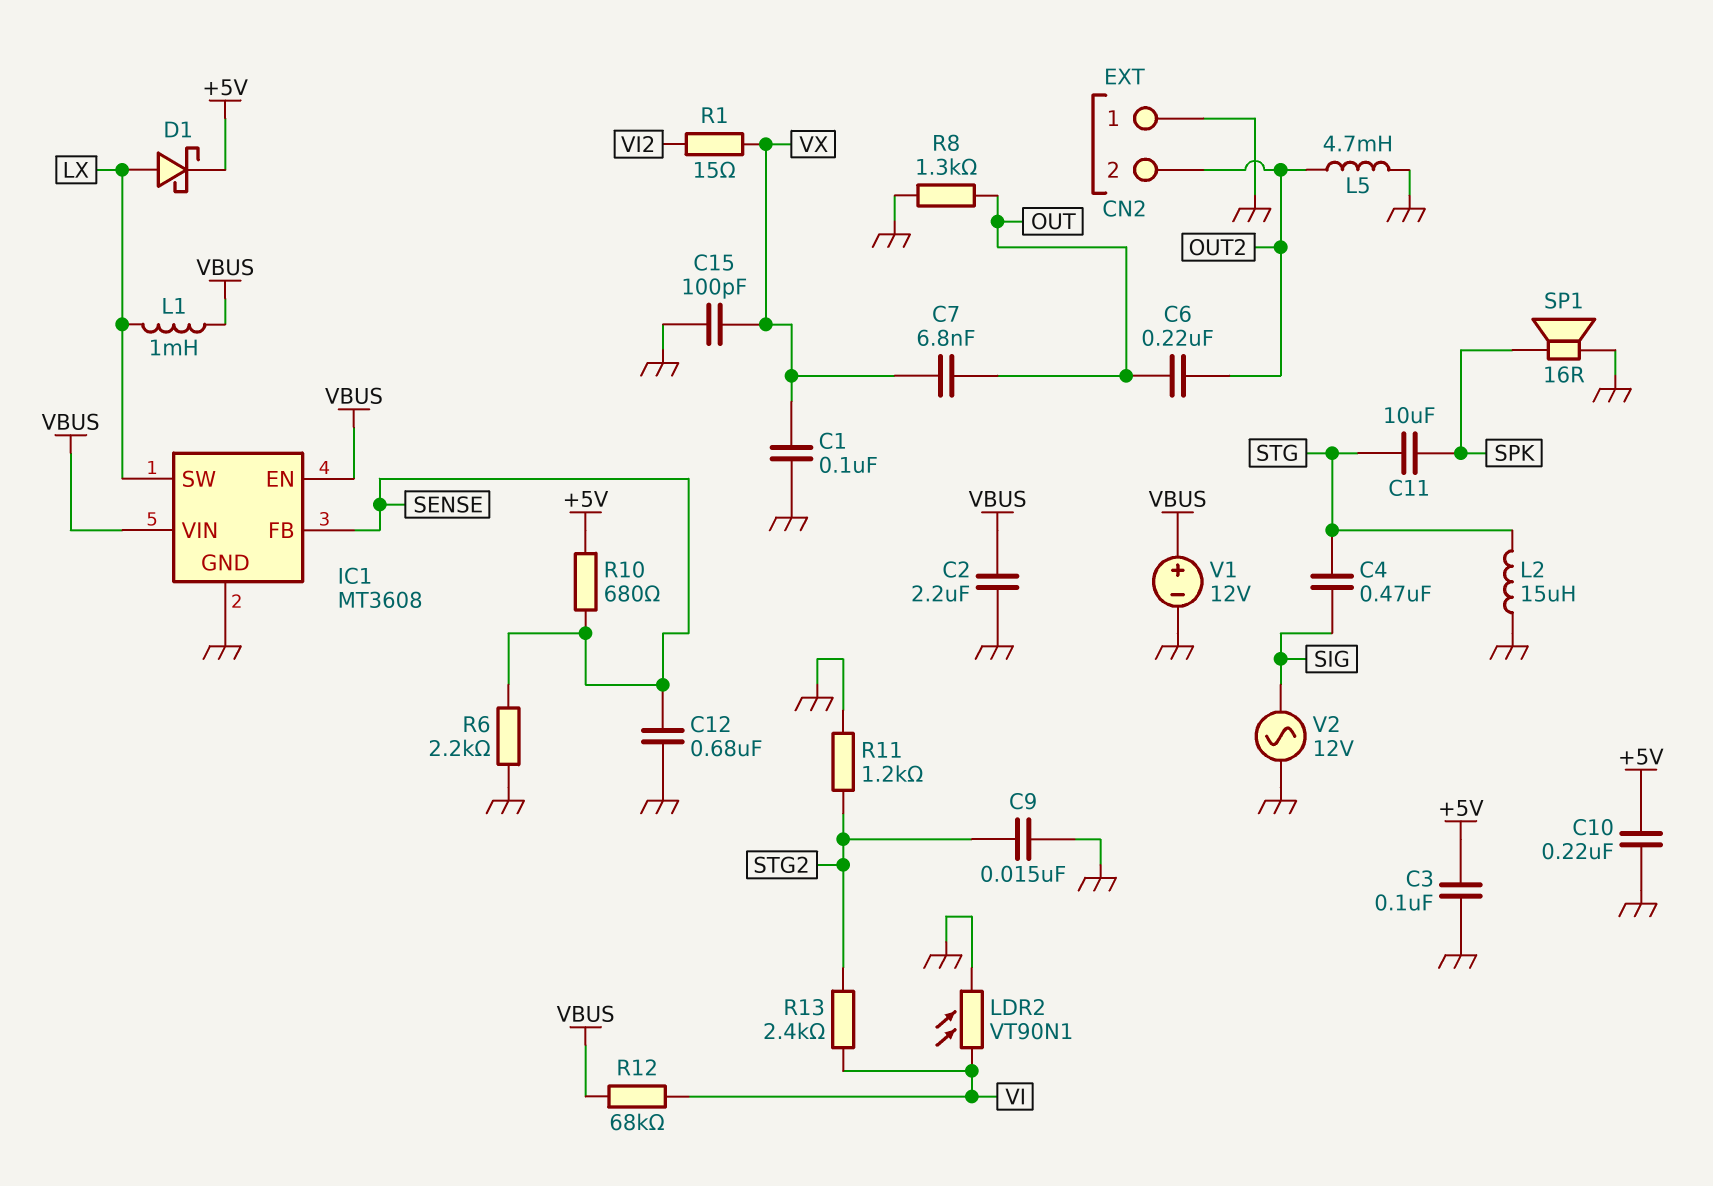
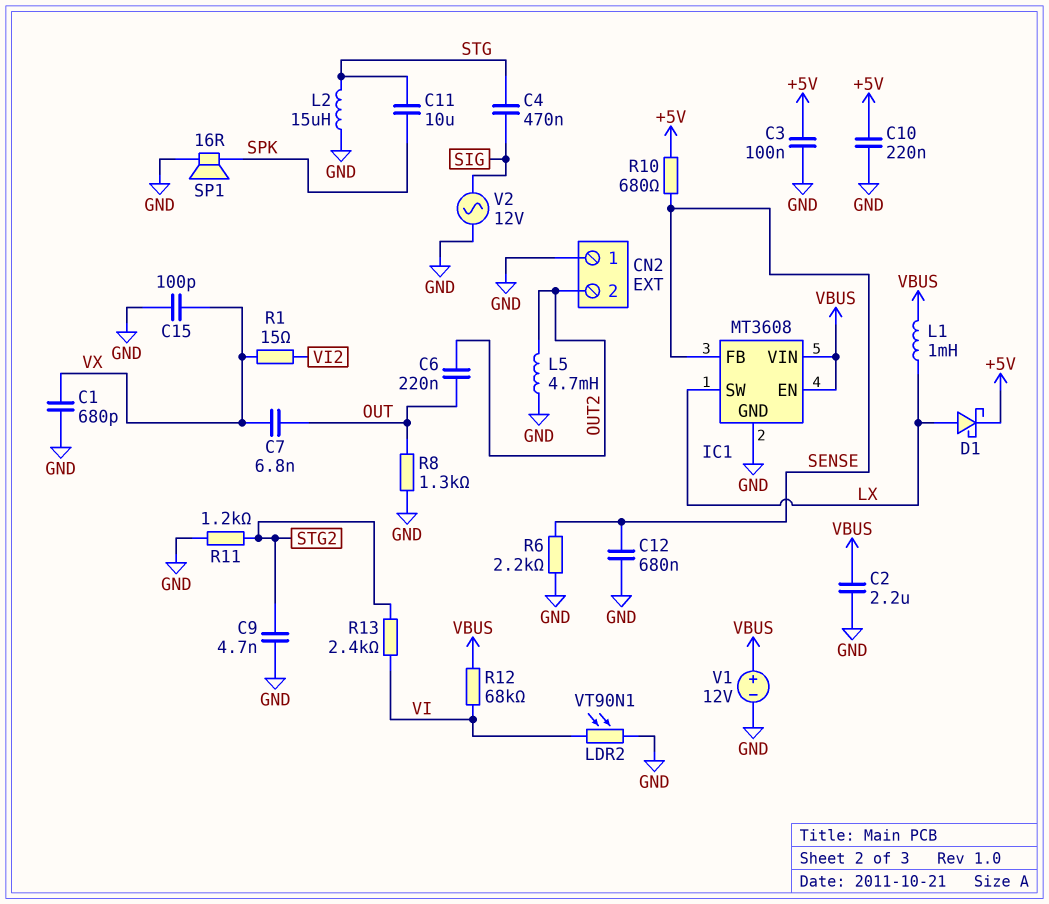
C1: 100nF (GND, VX) -> 680pF (GND, VX)
C9: 15nF (GND, STG2) -> 4.7nF (GND, STG2)

